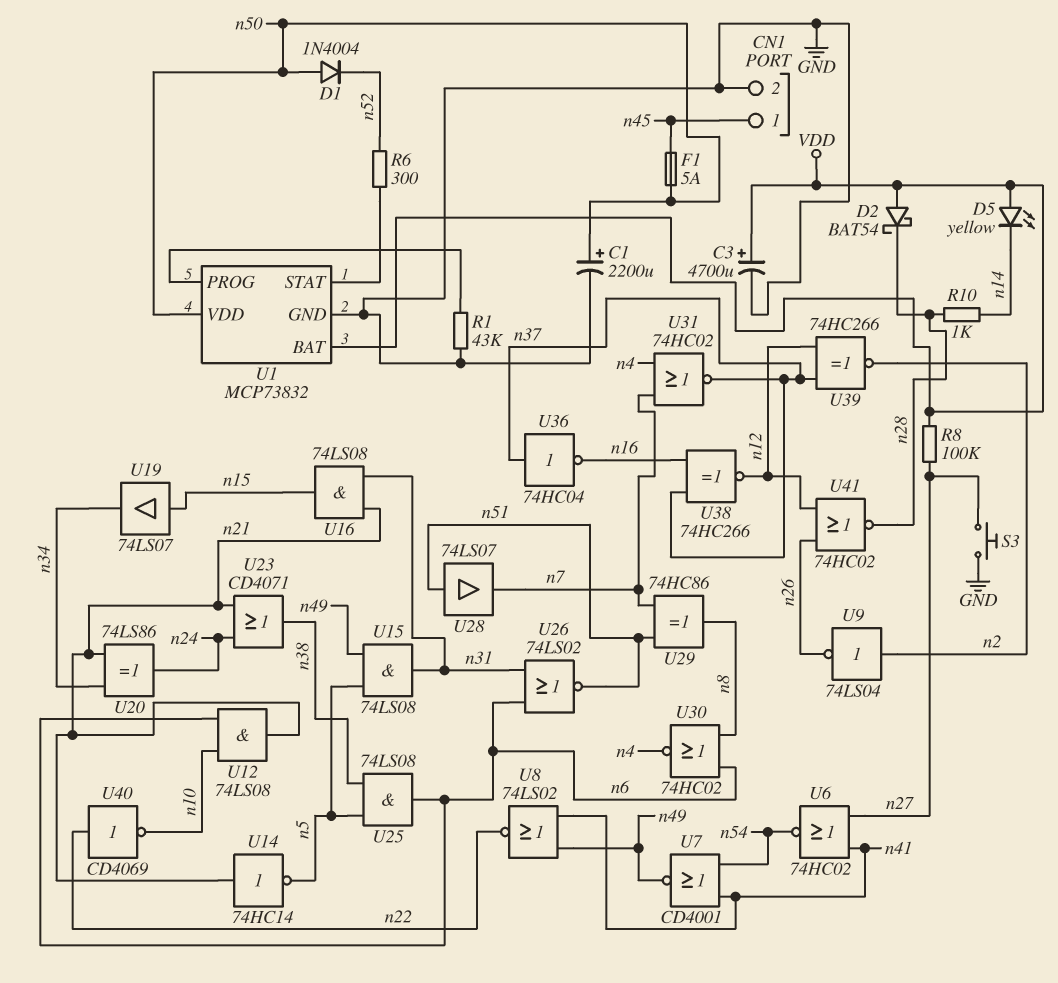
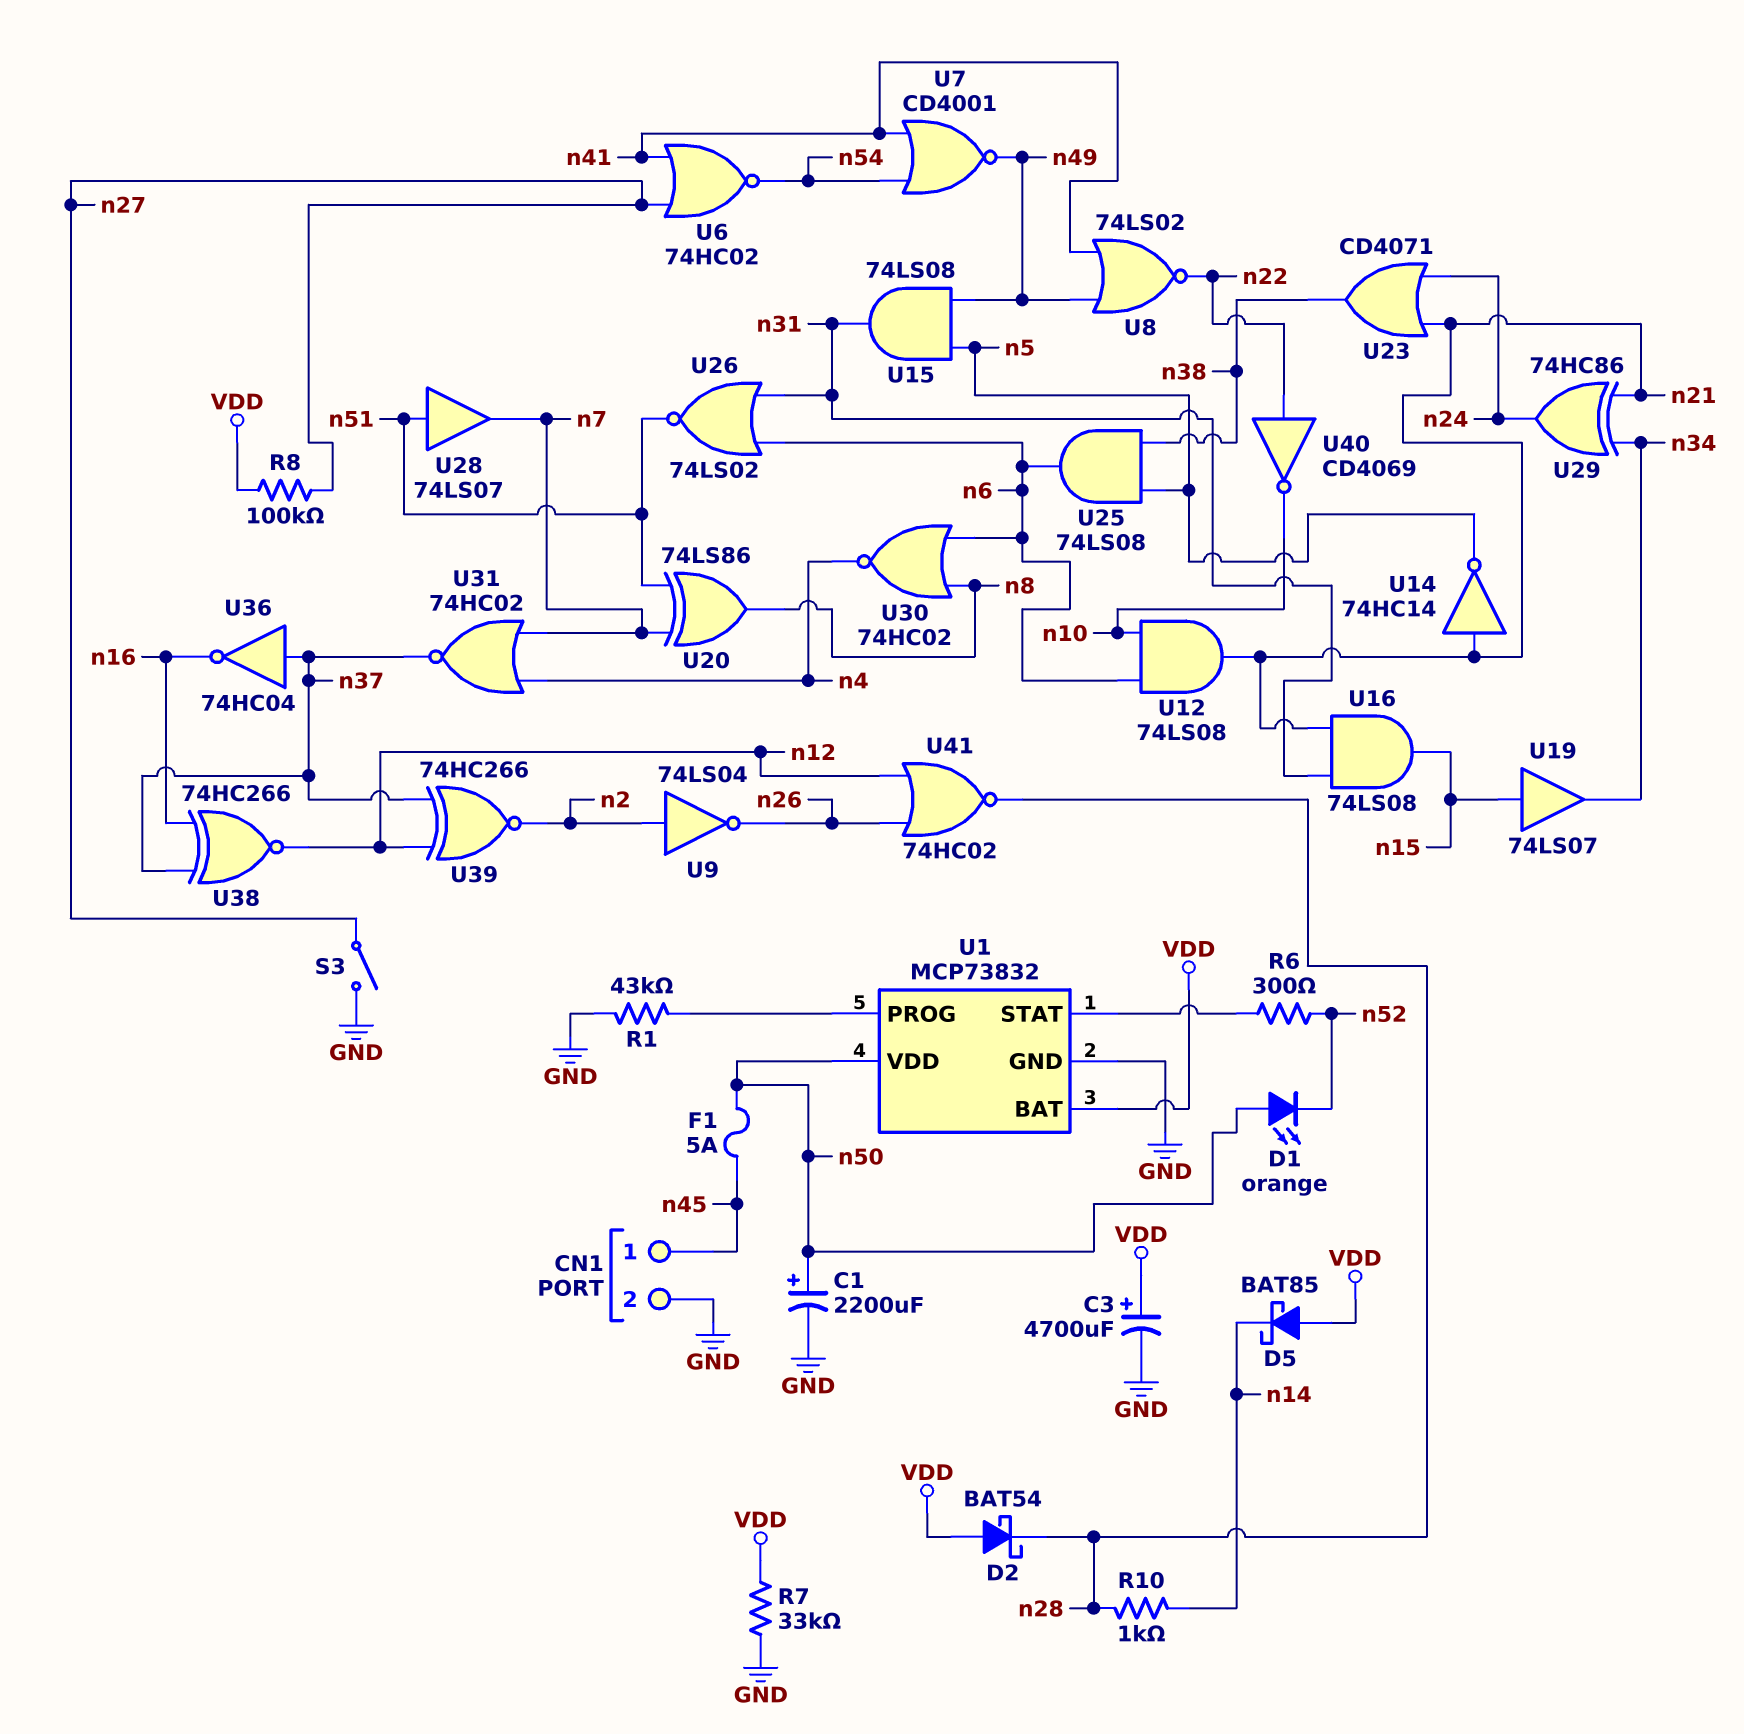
D1: diode 1N4004 (A n50, K n52) -> LED orange (A n50, K n52)
D5: LED yellow (A VDD, K n14) -> schottky BAT85 (A VDD, K n14)
R7: none -> 33k (GND, VDD)
S3: button (GND, n27) -> switch (GND, n27)
U20: XOR 74LS86 (in n21, in n34, out n24) -> XOR 74LS86 (in n7, in n51, out n8)
U29: XOR 74HC86 (in n7, in n51, out n8) -> XOR 74HC86 (in n21, in n34, out n24)

